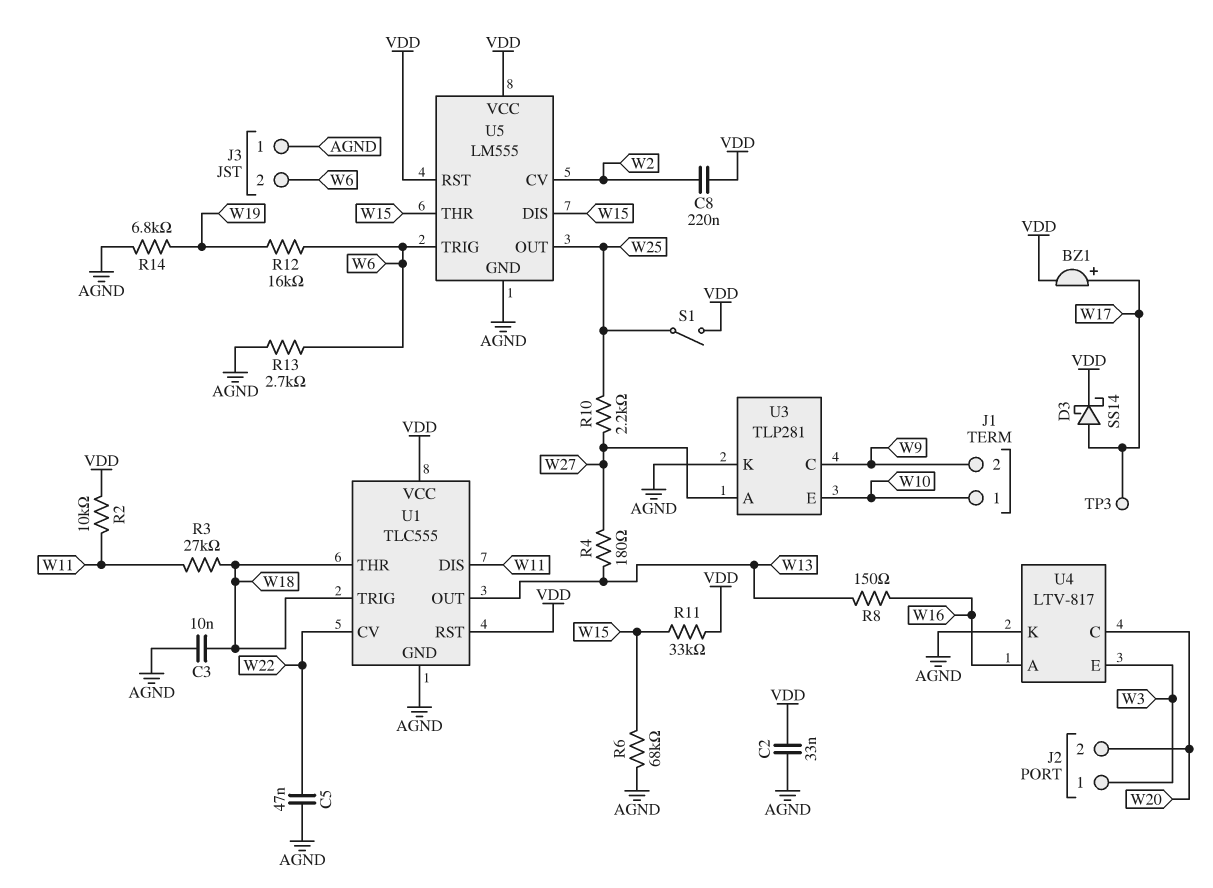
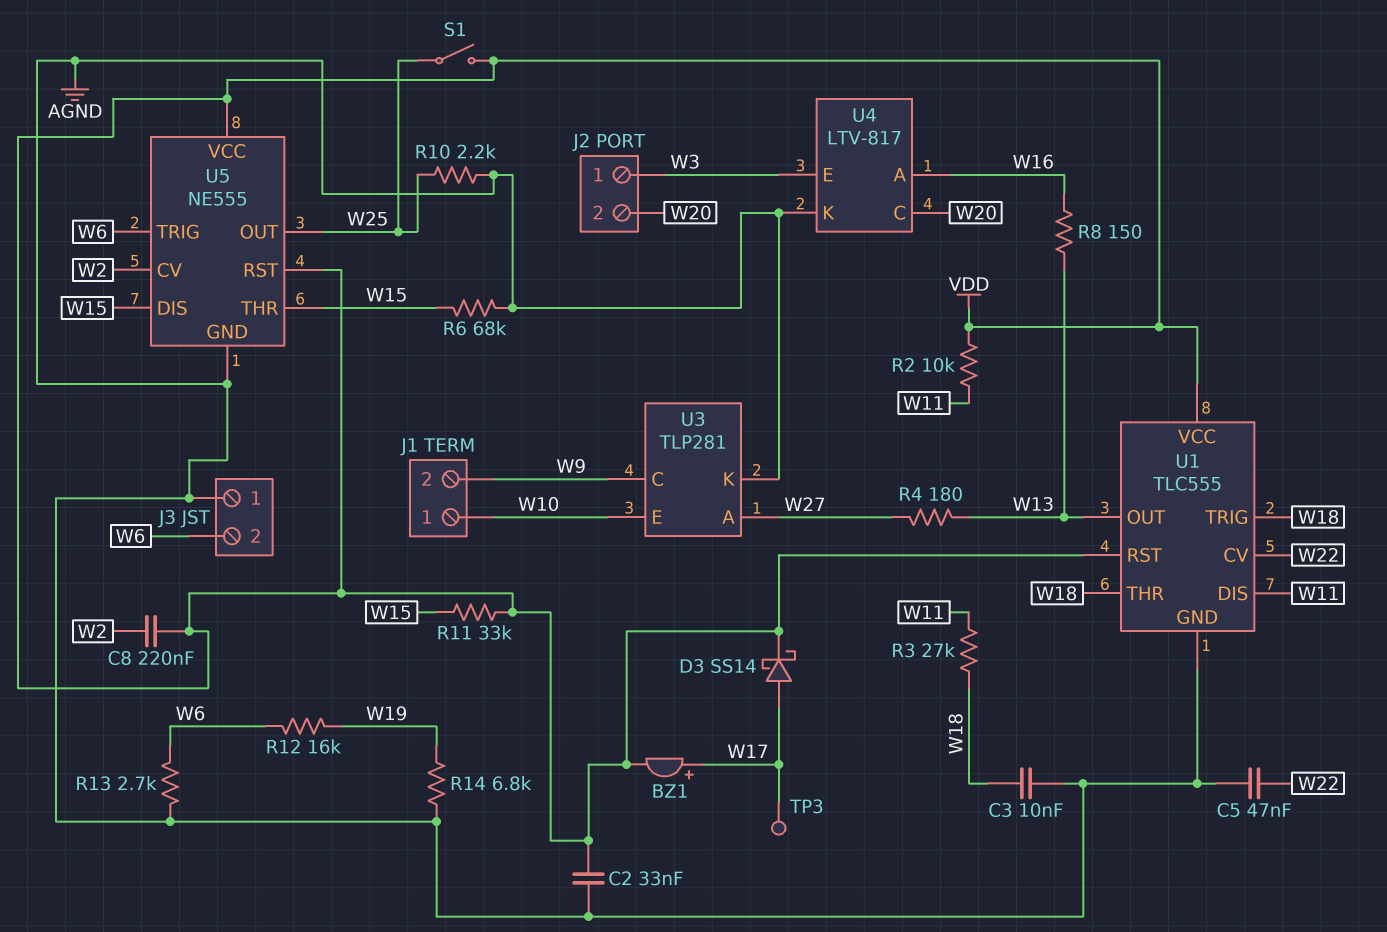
R10: 2.2k (W25, W27) -> 2.2k (AGND, W25)
U5: LM555 -> NE555

